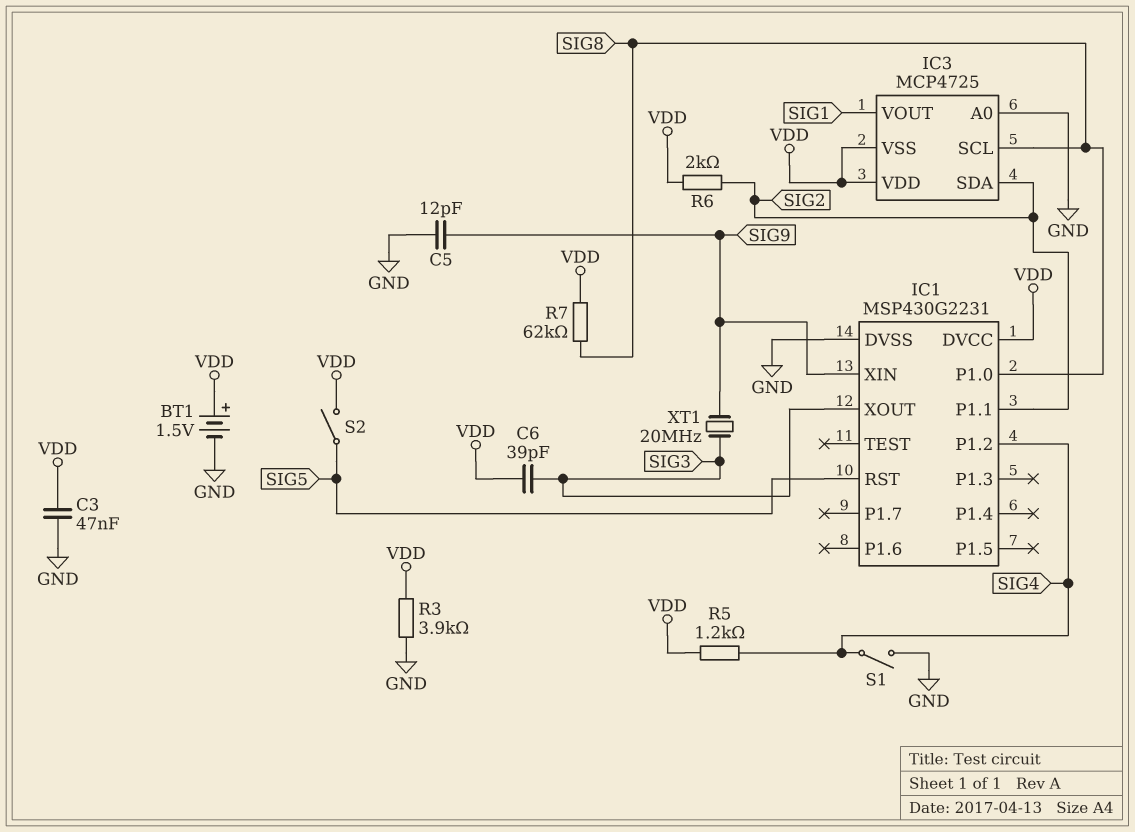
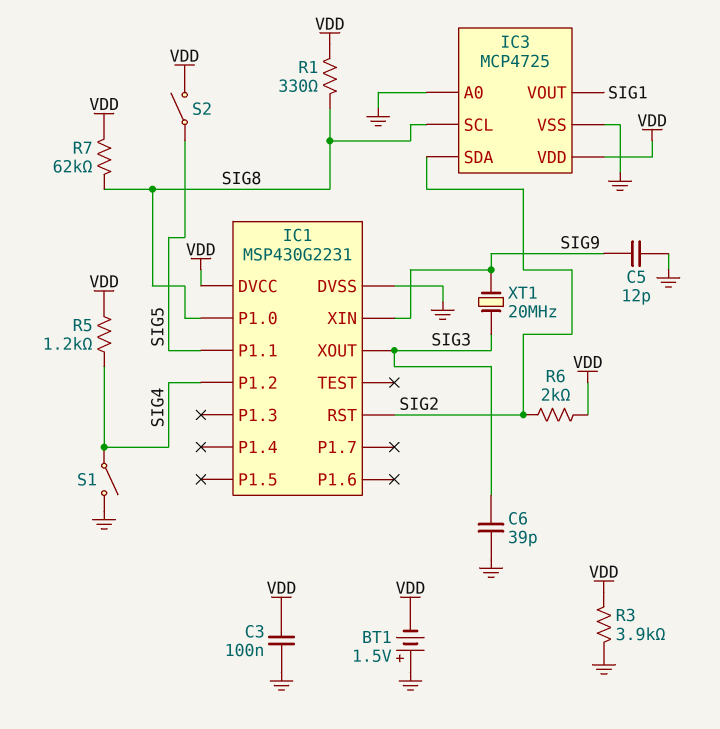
BT1: 1.5V (plus VDD, minus GND) -> 1.5V (plus GND, minus VDD)
C3: 47nF (GND, VDD) -> 100nF (GND, VDD)
C6: 39pF (SIG3, VDD) -> 39pF (GND, SIG3)
IC1 pin P1.1: SIG2 -> SIG5
IC1 pin RST: SIG5 -> SIG2
IC3 pin VSS: VDD -> GND
R1: none -> 330 (SIG8, VDD)

